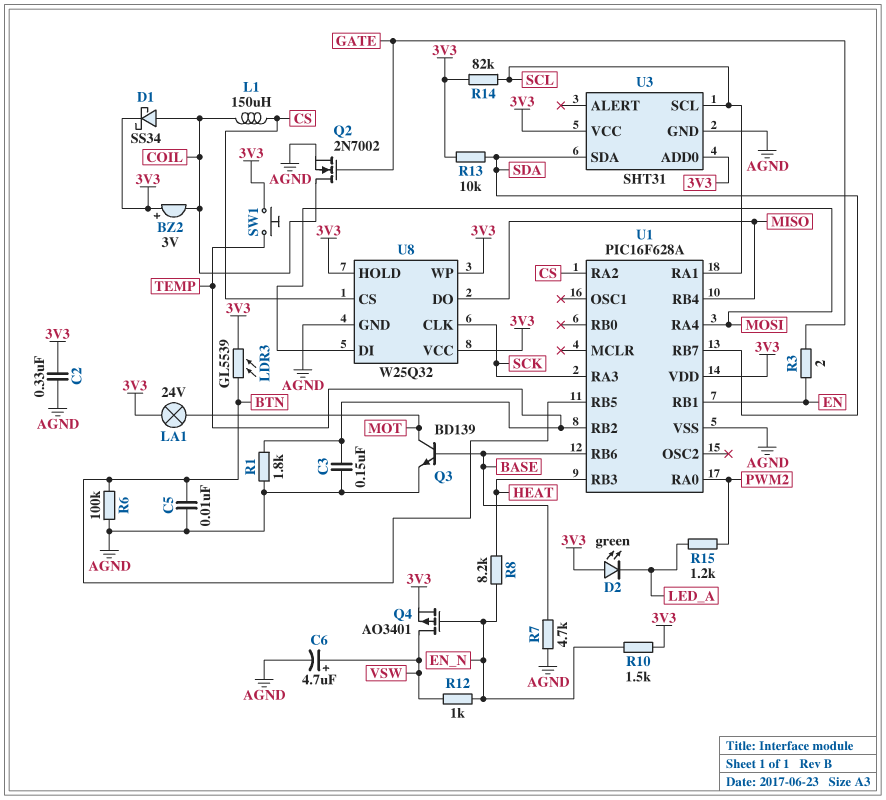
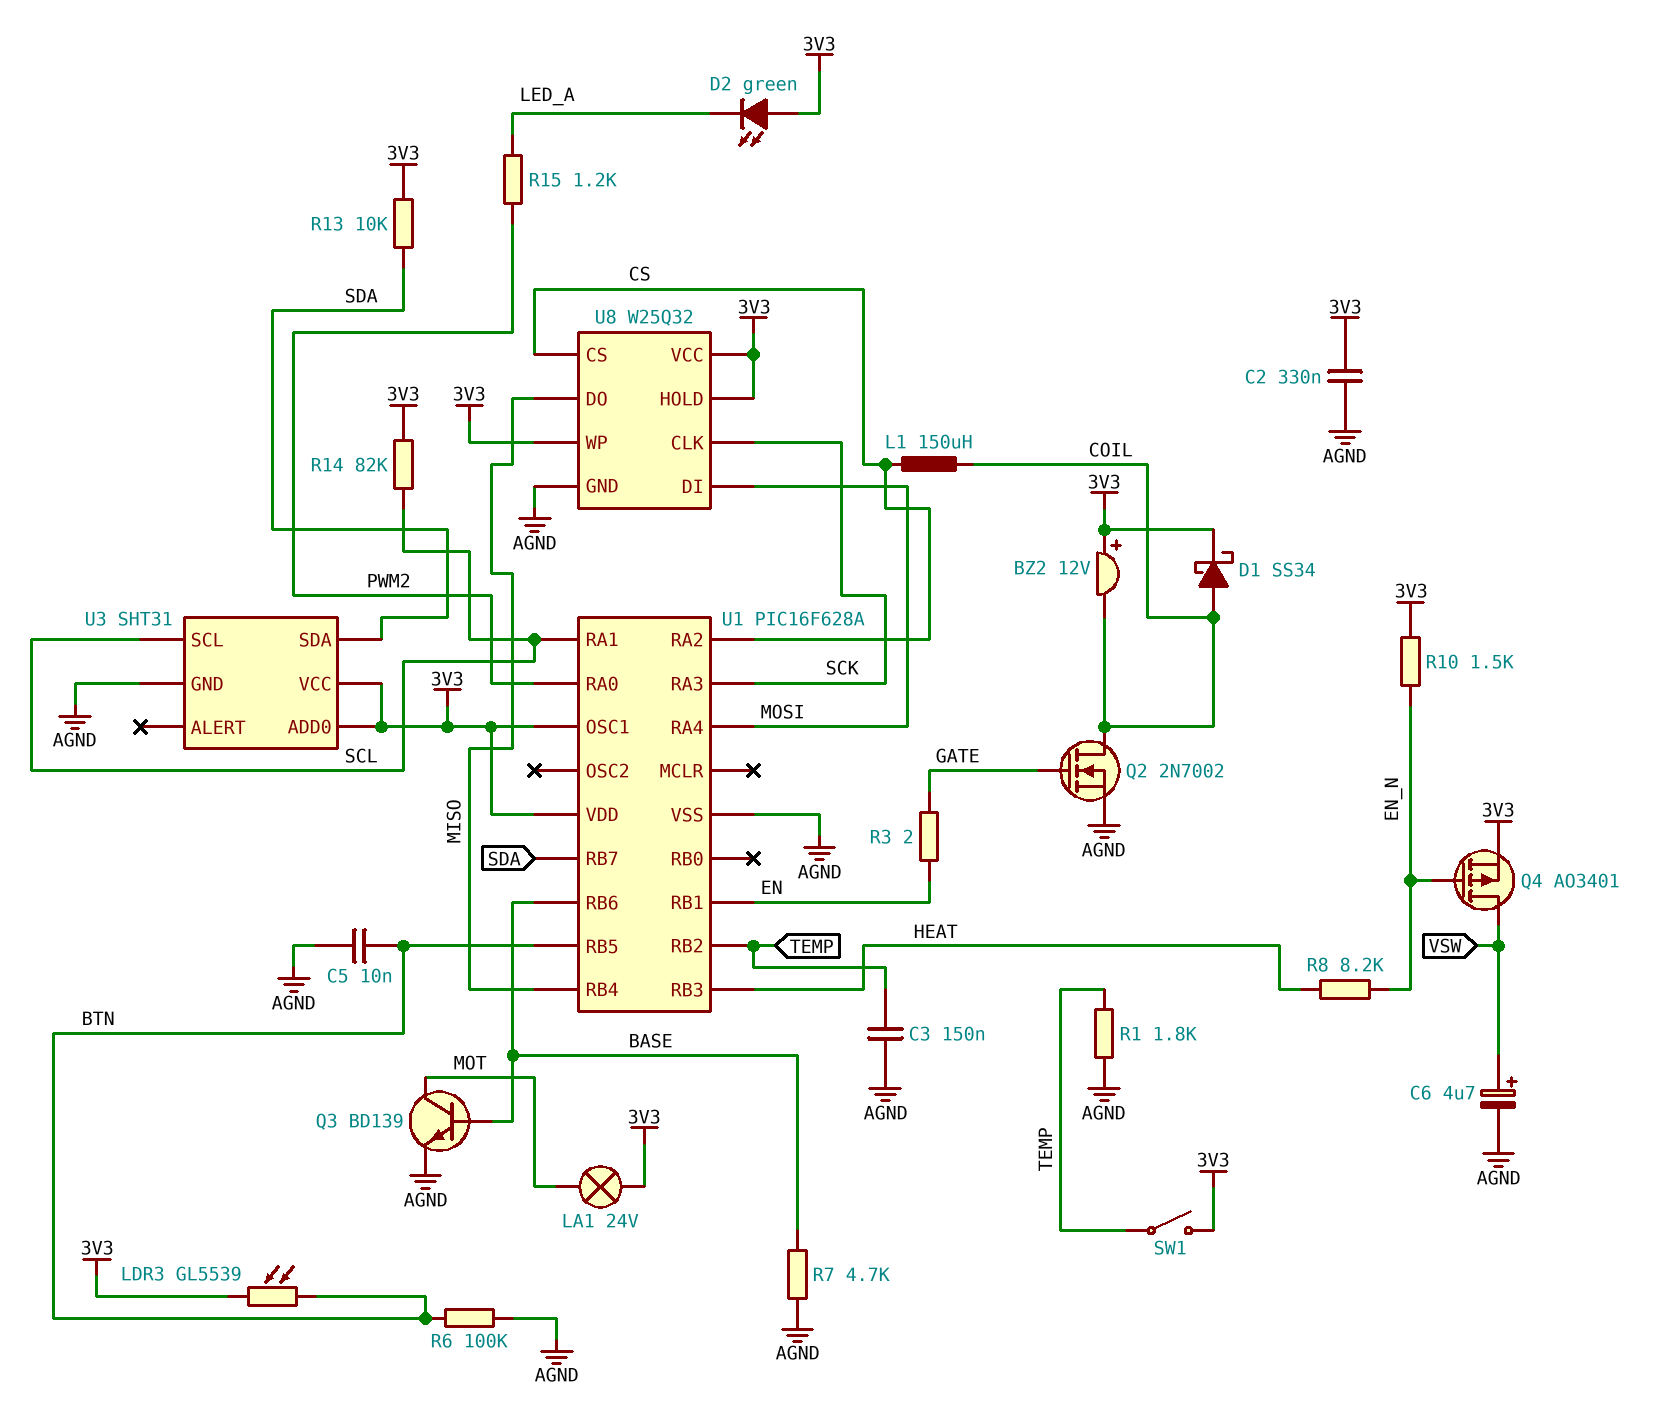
BZ2: buzzer 3V (plus 3V3, minus COIL) -> buzzer 12V (plus 3V3, minus COIL)
R12: 1k (EN_N, VSW) -> none
SW1: button (3V3, TEMP) -> switch (3V3, TEMP)
U1 pin OSC1: none -> 3V3

